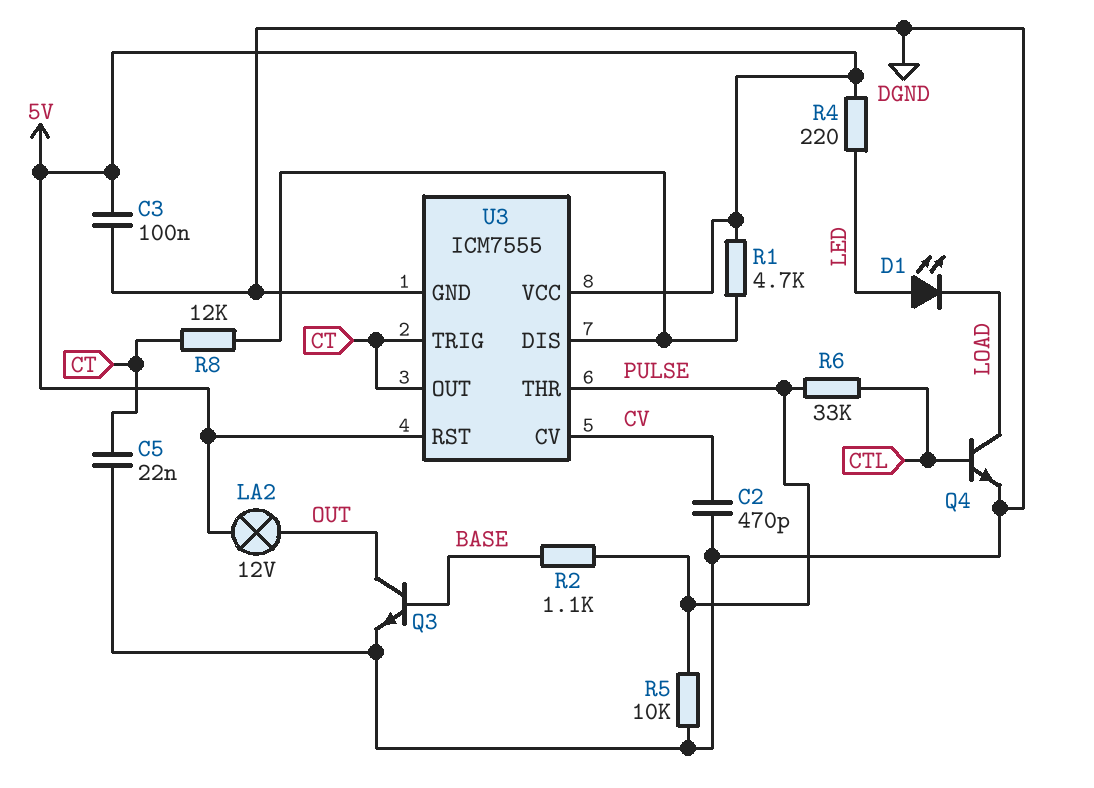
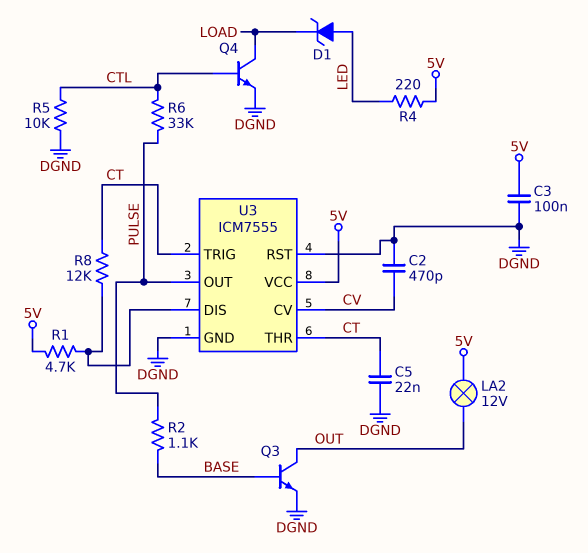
D1: LED (A LED, K LOAD) -> zener (A LED, K LOAD)
R5: 10k (DGND, PULSE) -> 10k (CTL, DGND)
U3 pin OUT: CT -> PULSE
U3 pin RST: 5V -> DGND
U3 pin THR: PULSE -> CT

